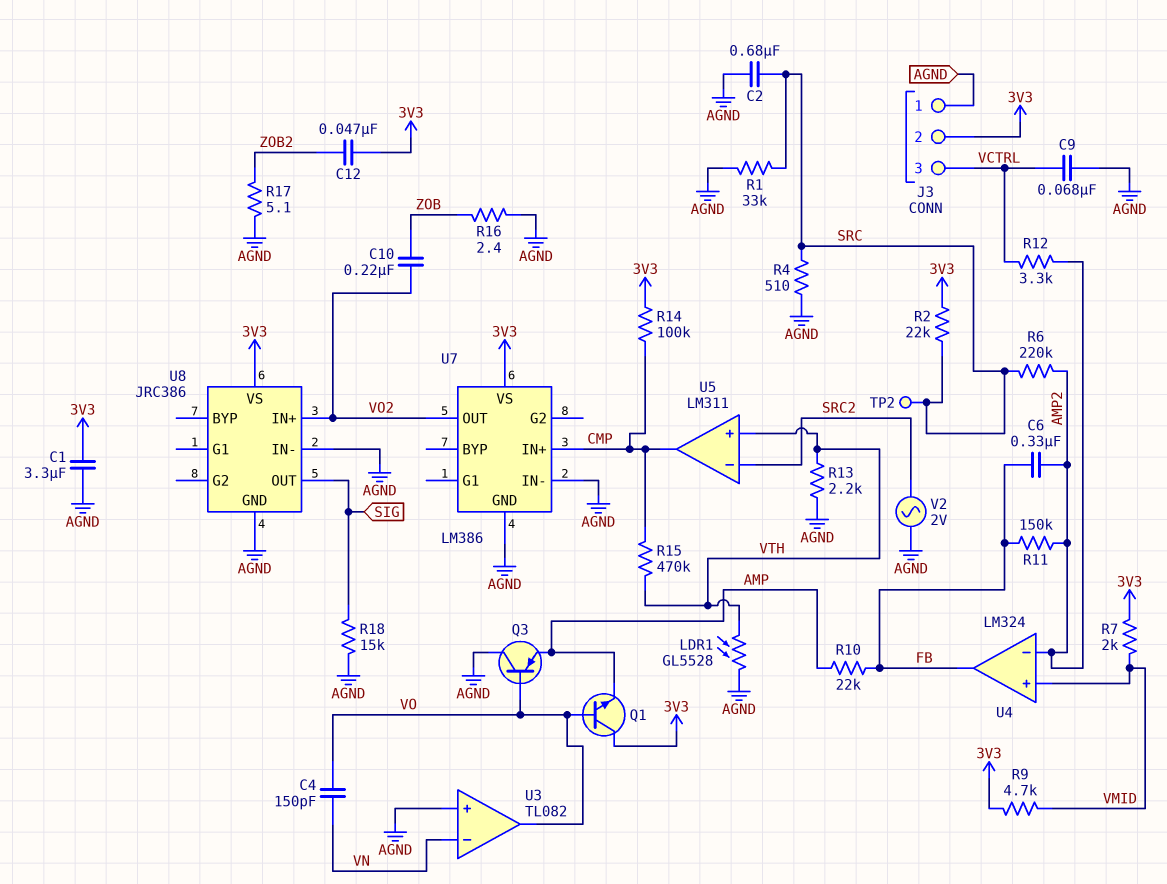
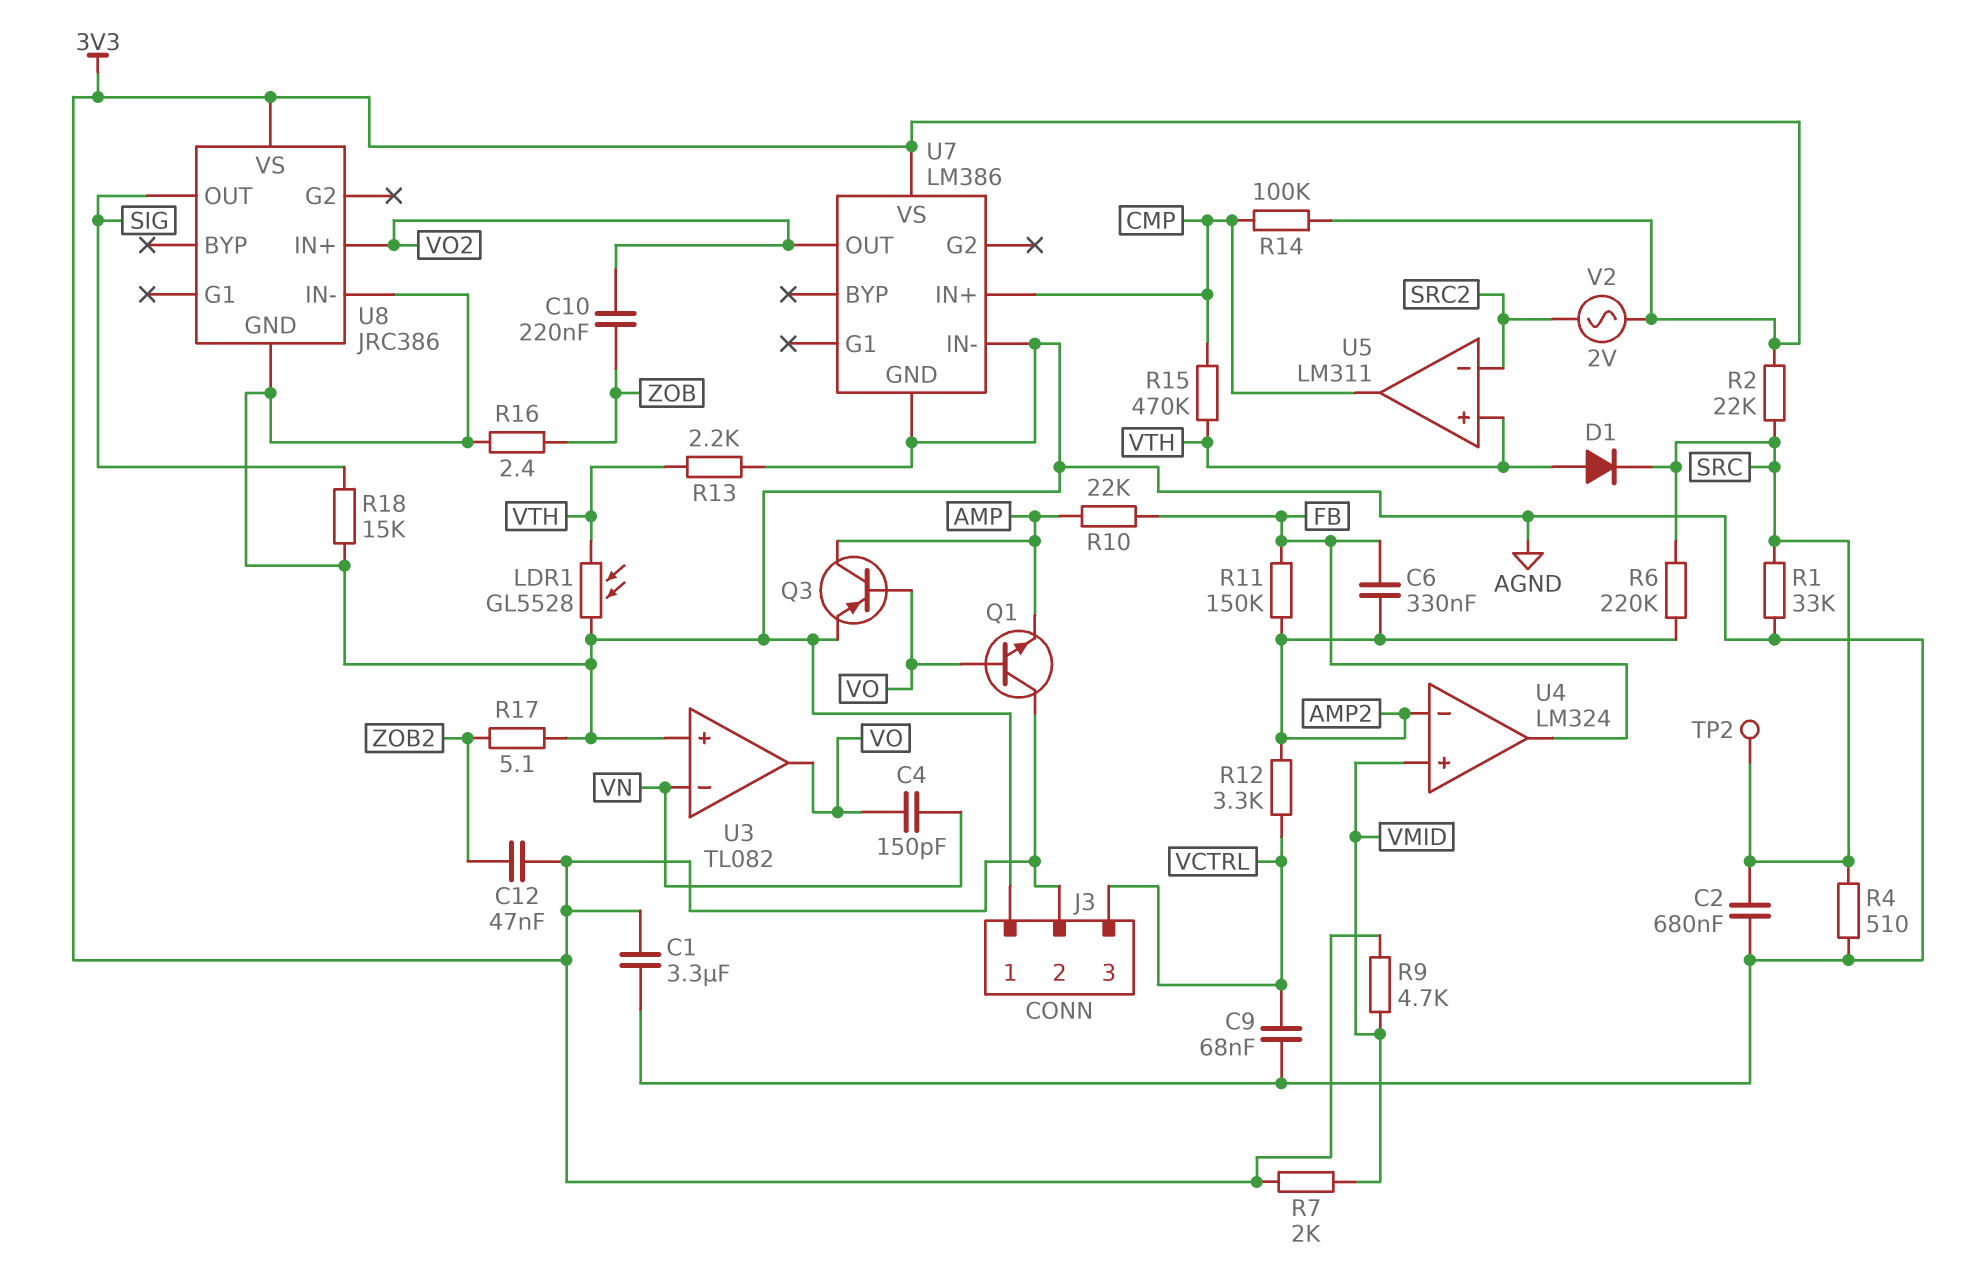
D1: none -> diode (A VTH, K SRC)
Q3: PNP (B VO, C AGND, E AMP) -> PNP (B VO, C AMP, E AGND)
V2: AC 2V (AGND, SRC2) -> AC 2V (3V3, SRC2)

